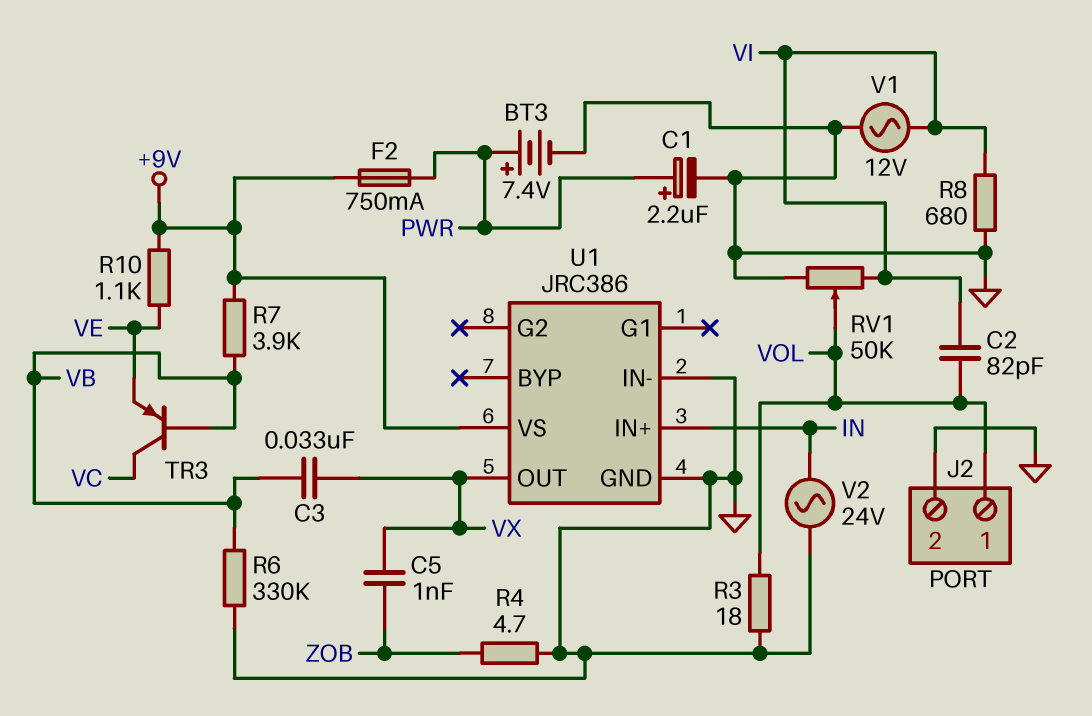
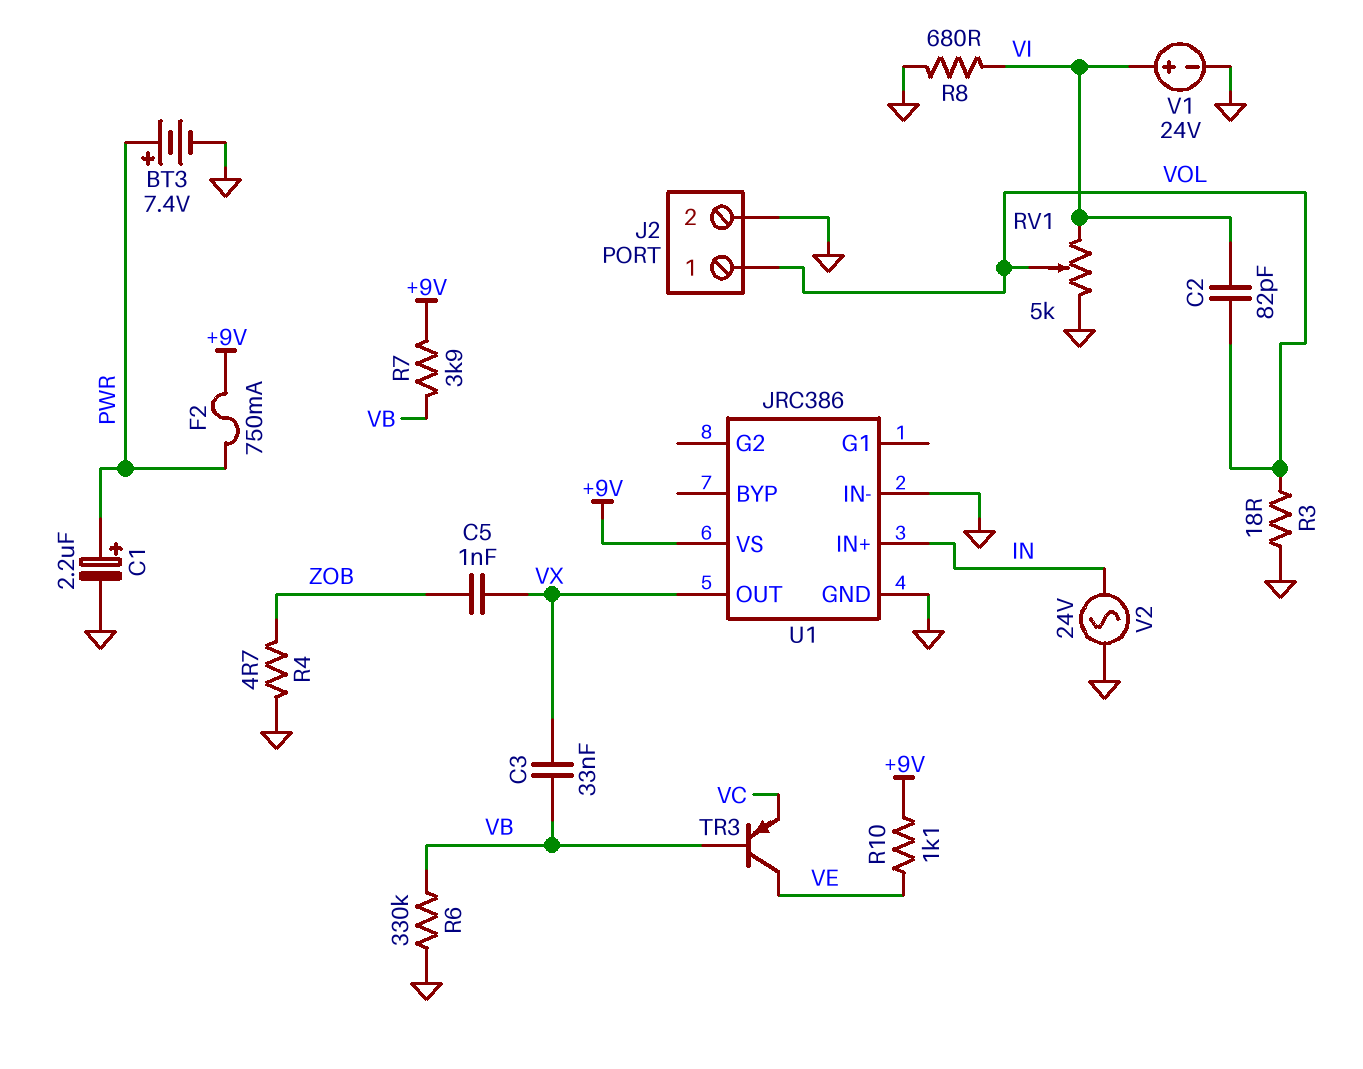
RV1: 50k (GND, VI, wiper VOL) -> 5k (GND, VI, wiper VOL)
TR3: PNP (B VB, C VC, E VE) -> PNP (B VB, C VE, E VC)
V1: AC 12V (GND, VI) -> 24V (plus VI, minus GND)

